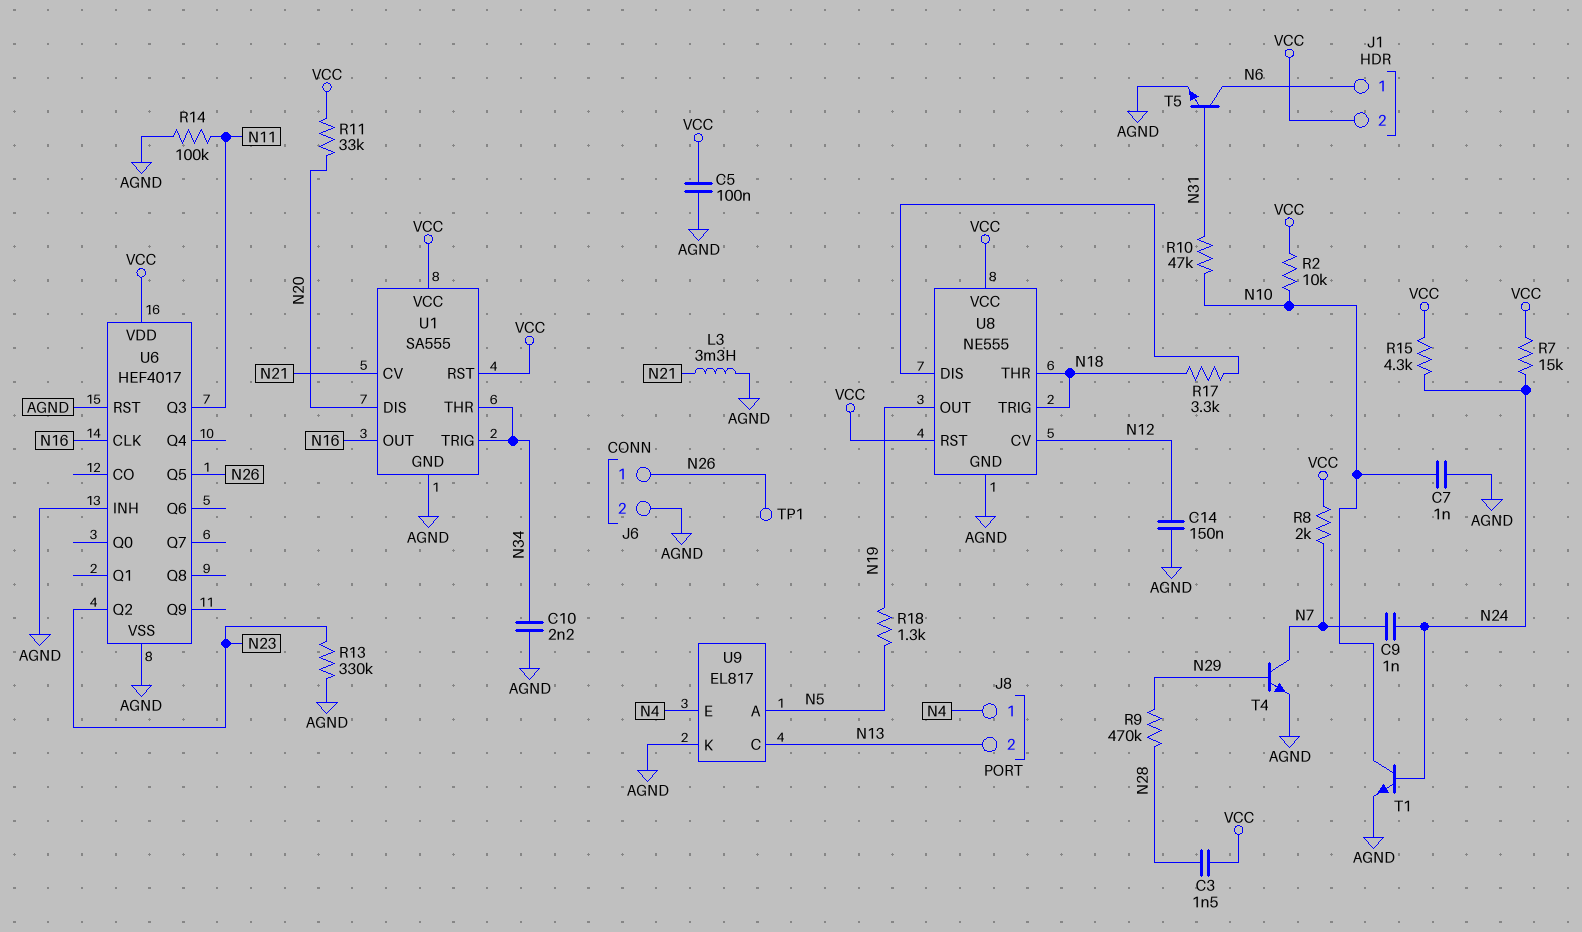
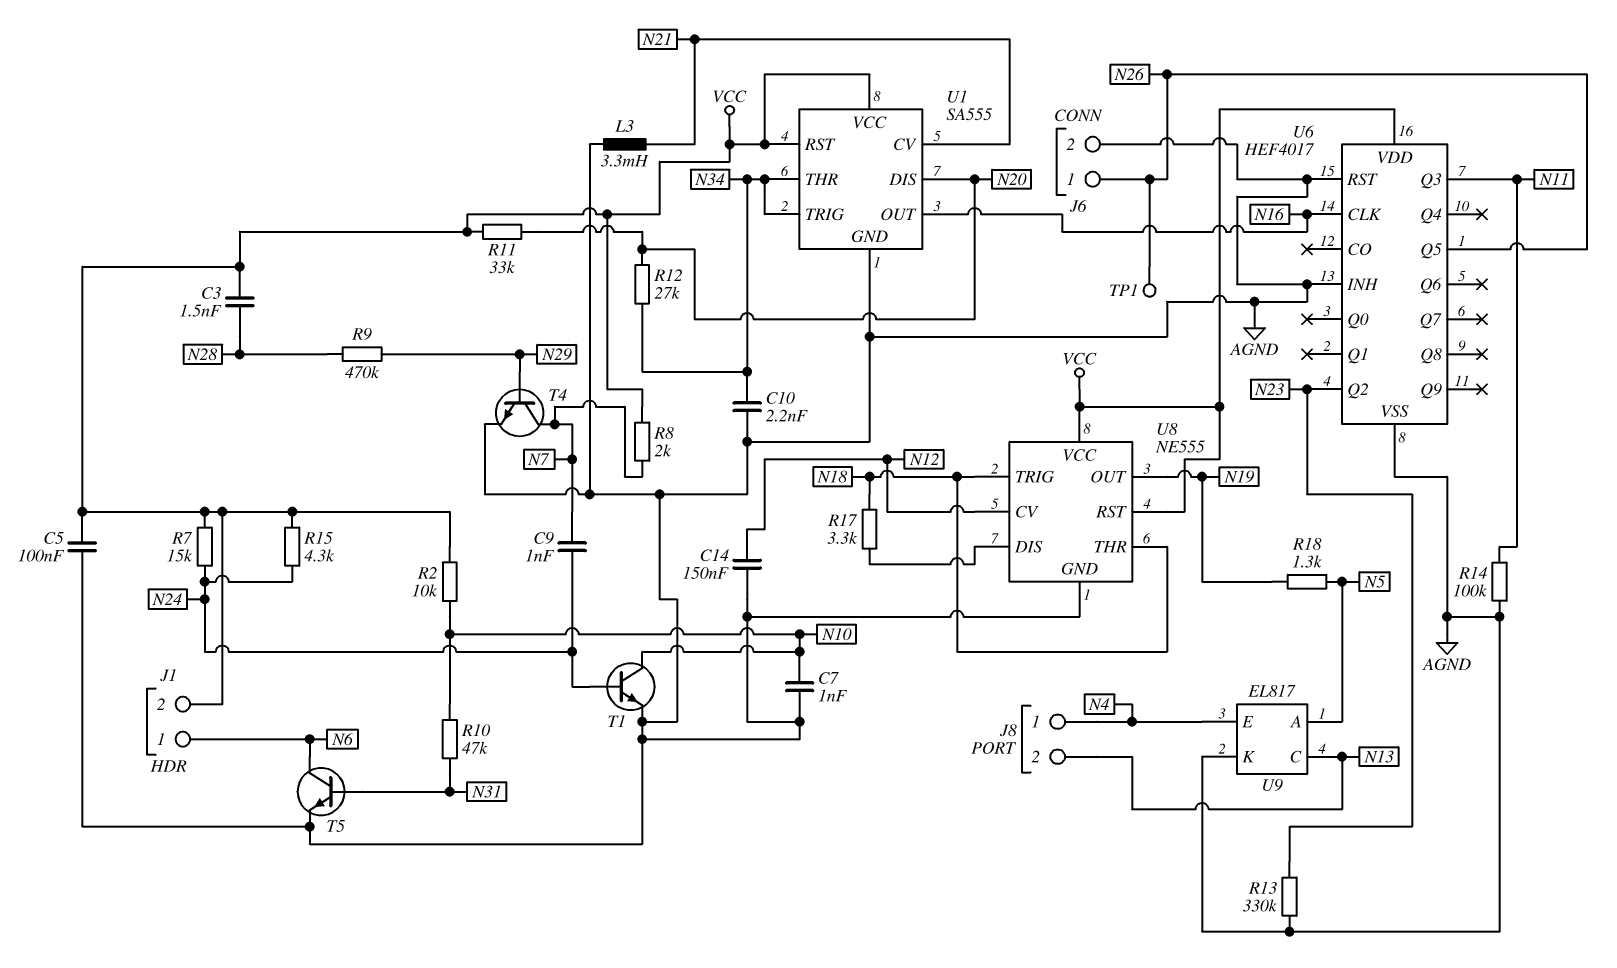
R12: none -> 27k (N20, N34)

